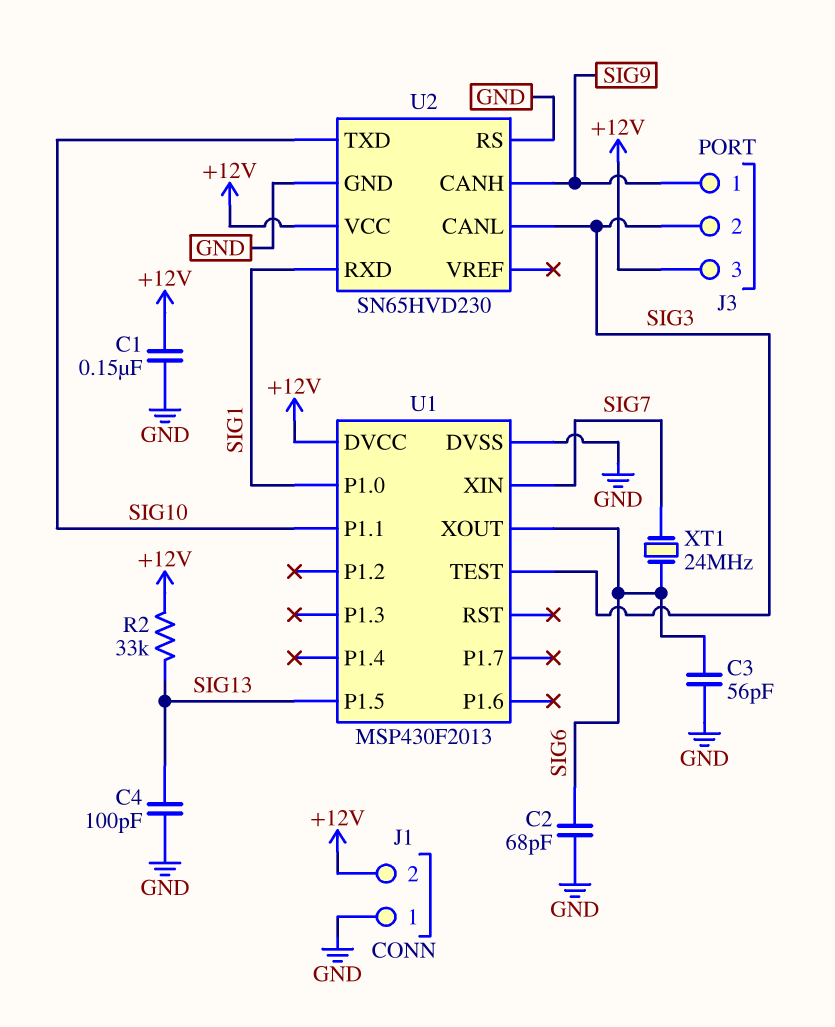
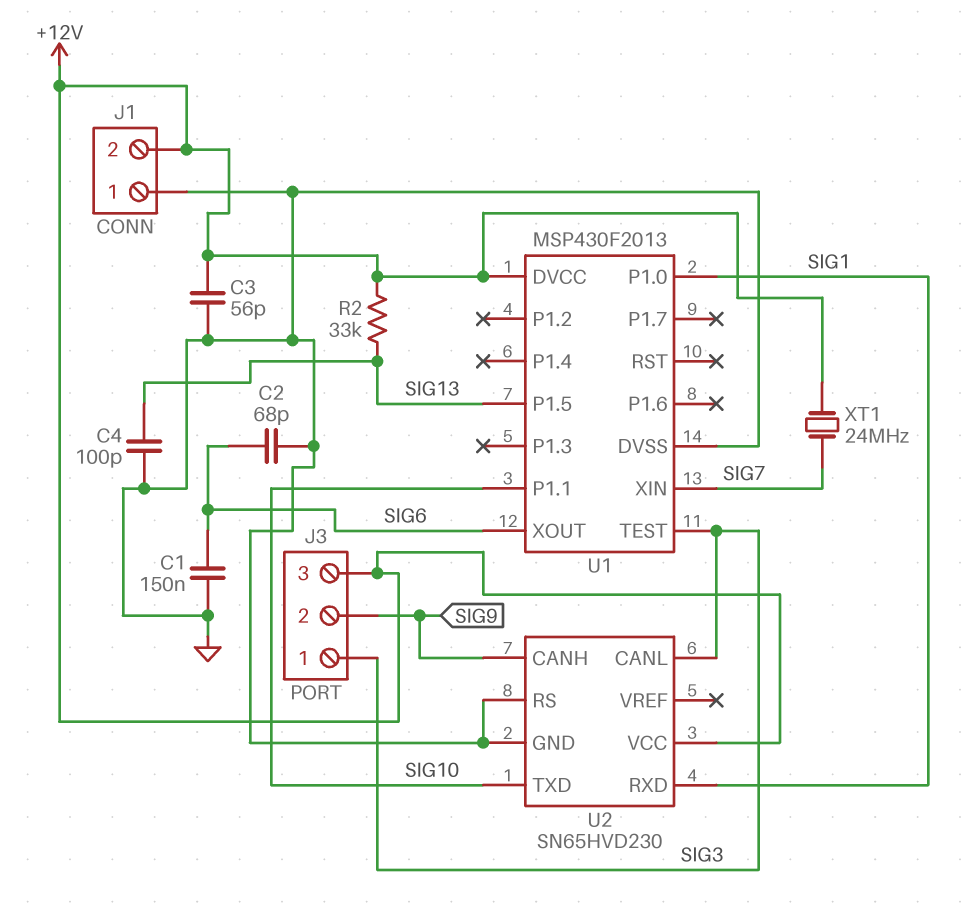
C1: 150nF (+12V, GND) -> 150nF (GND, SIG6)
C3: 56pF (GND, SIG6) -> 56pF (+12V, GND)
J3 pin 1: SIG9 -> SIG3
J3 pin 2: SIG3 -> SIG9
XT1: 24MHz (SIG6, SIG7) -> 24MHz (+12V, SIG7)

